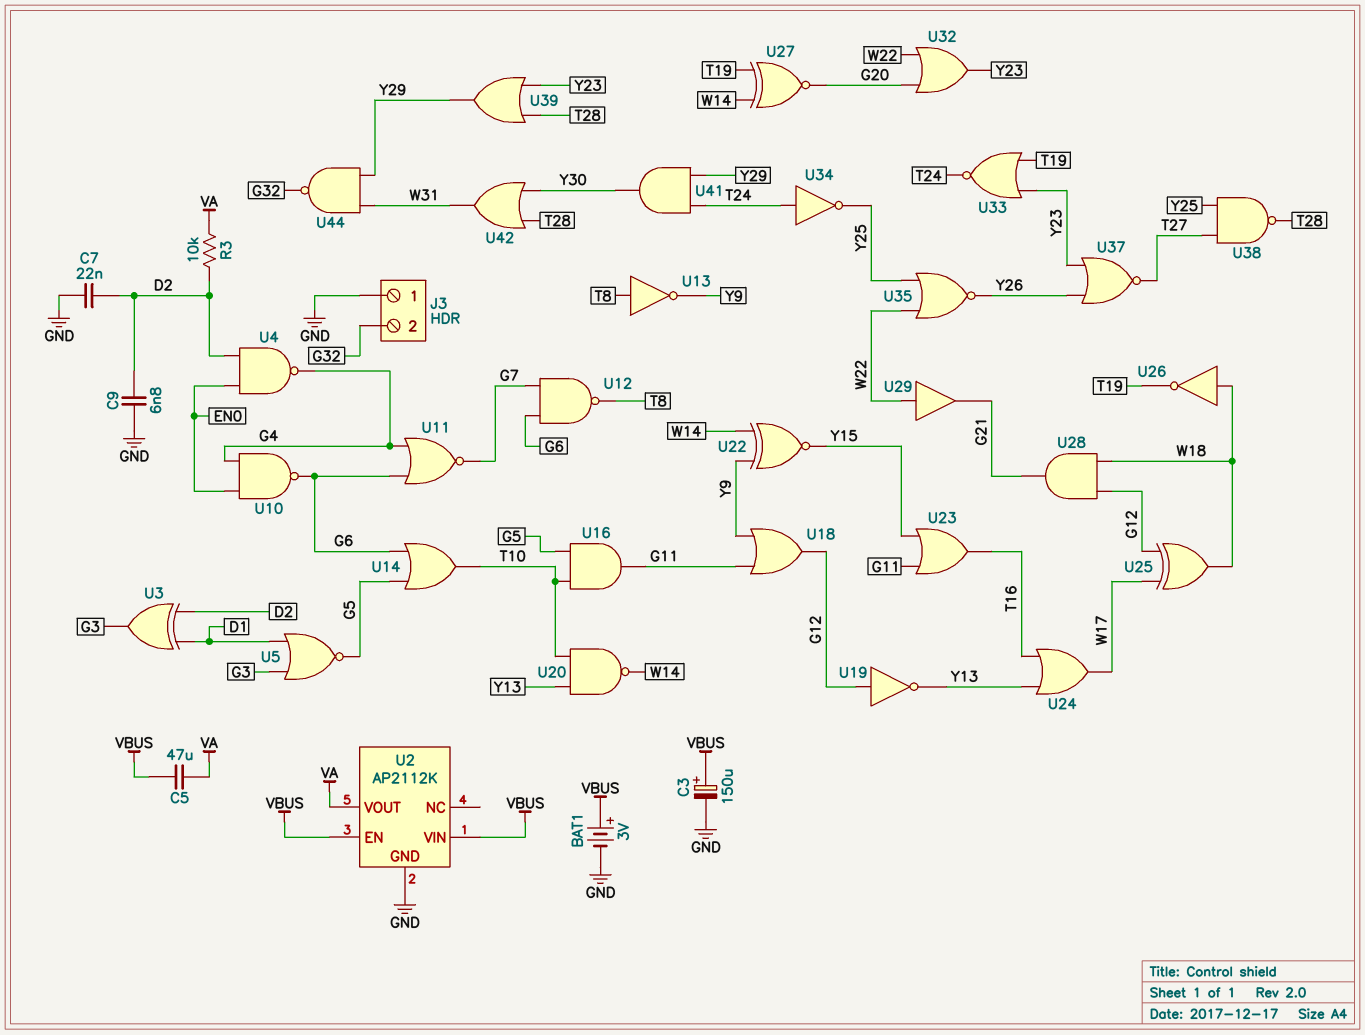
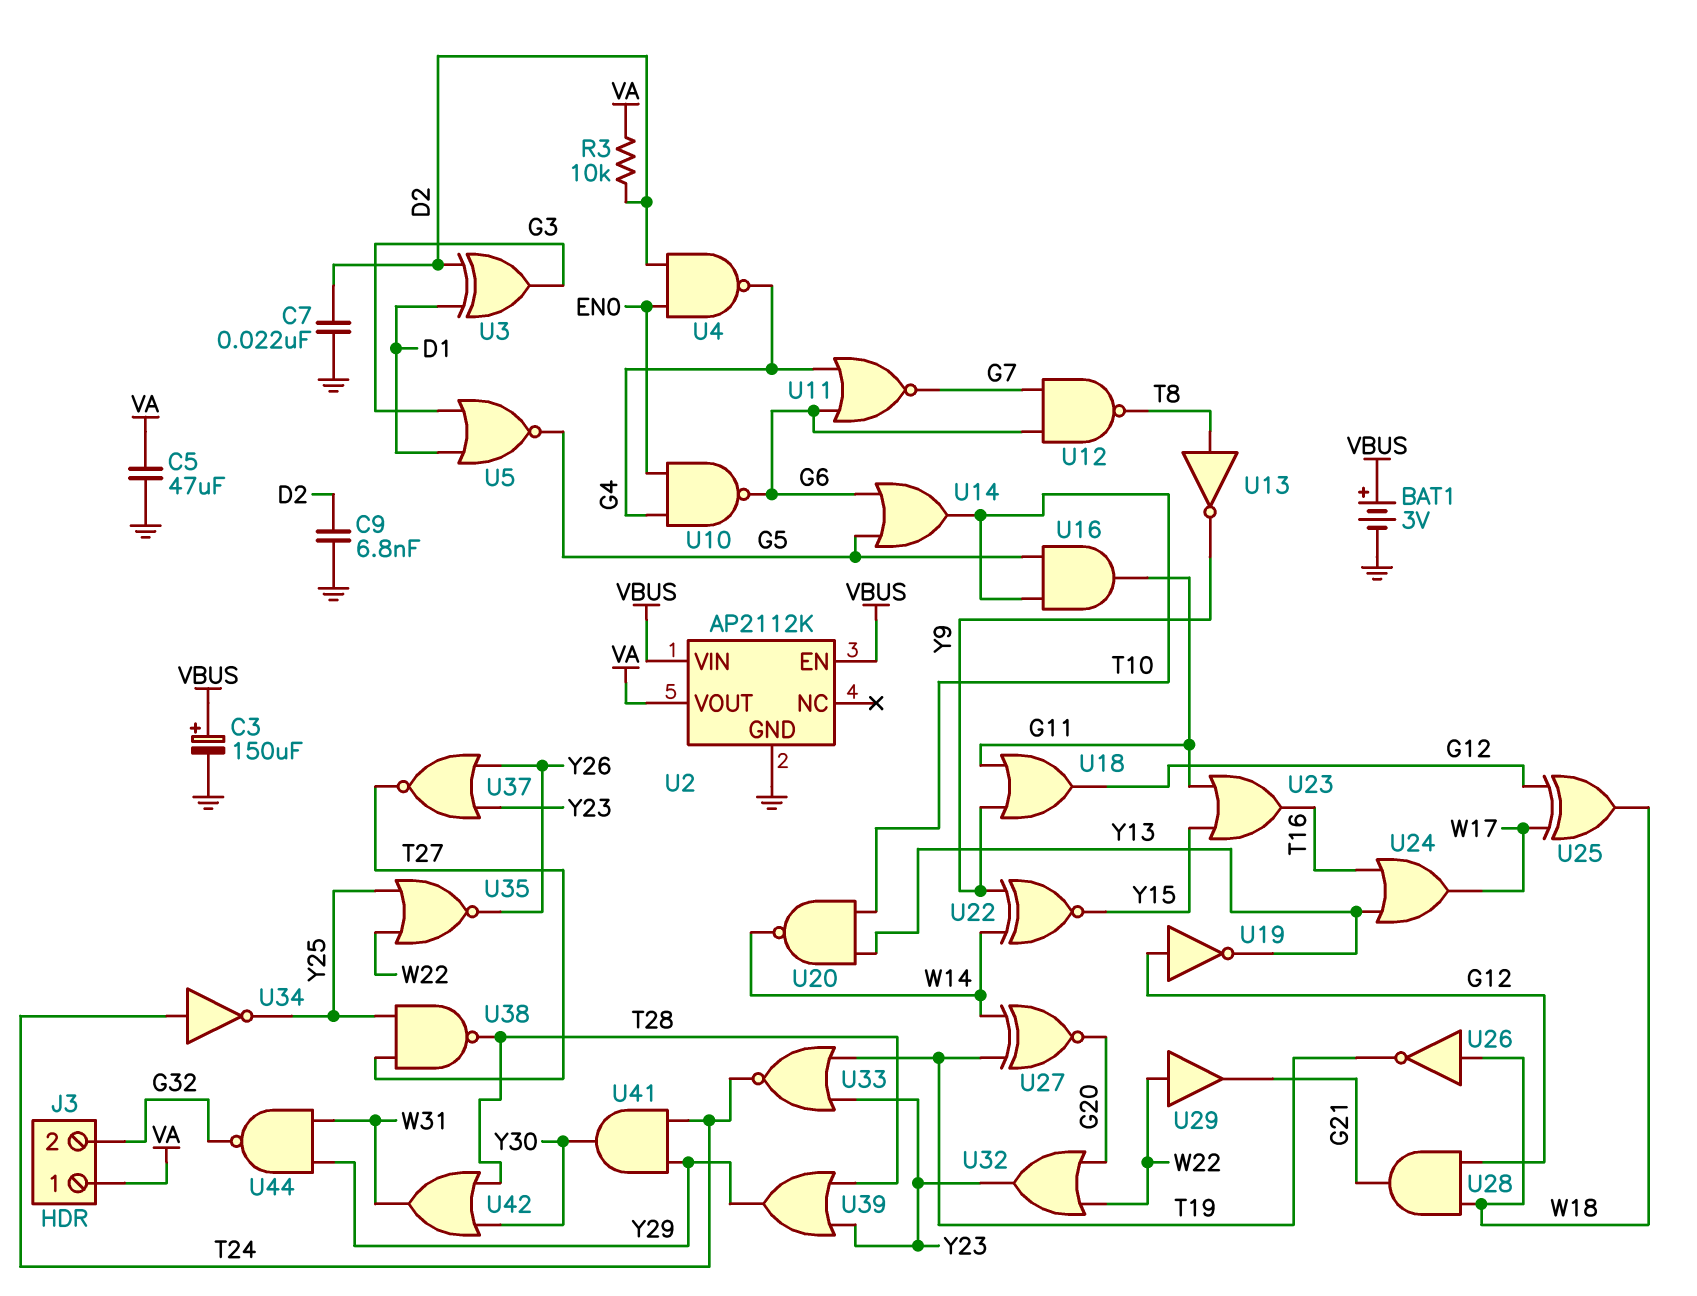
C5: 47uF (VA, VBUS) -> 47uF (GND, VA)
J3 pin 1: GND -> VA

